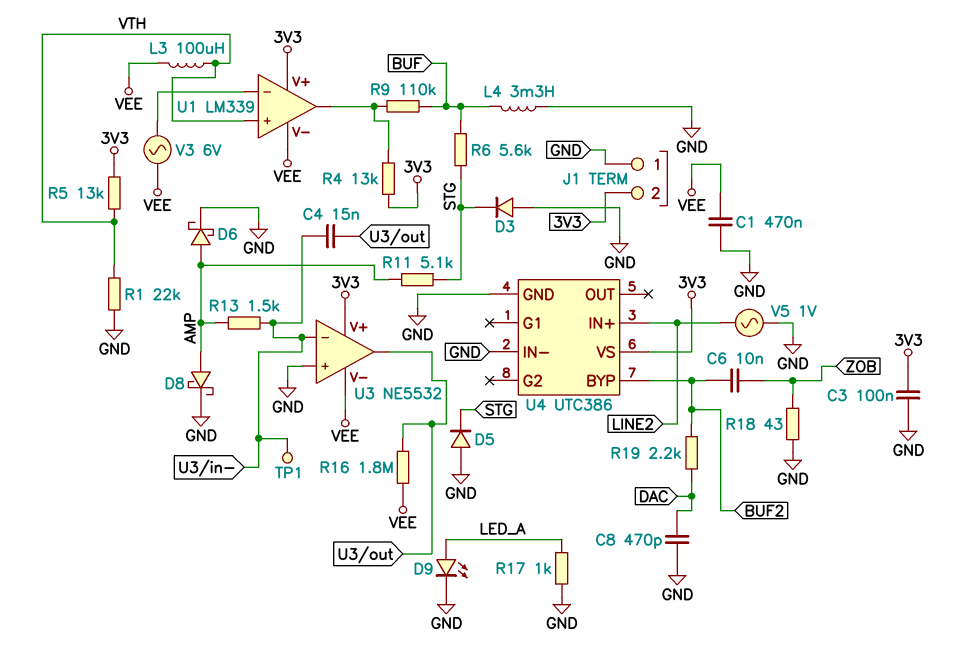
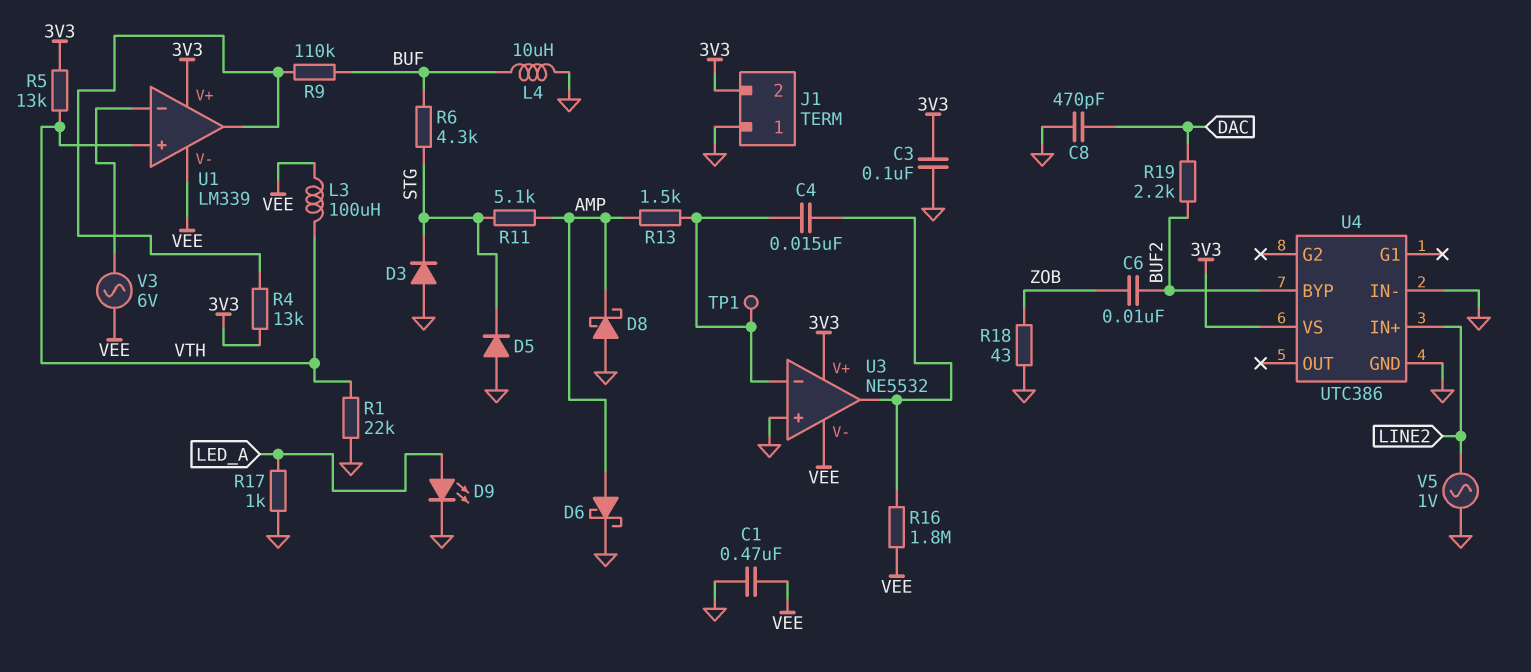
D8: schottky (A AMP, K GND) -> schottky (A GND, K AMP)
L4: 3.3mH (BUF, GND) -> 10uH (BUF, GND)
R6: 5.6k (BUF, STG) -> 4.3k (BUF, STG)

